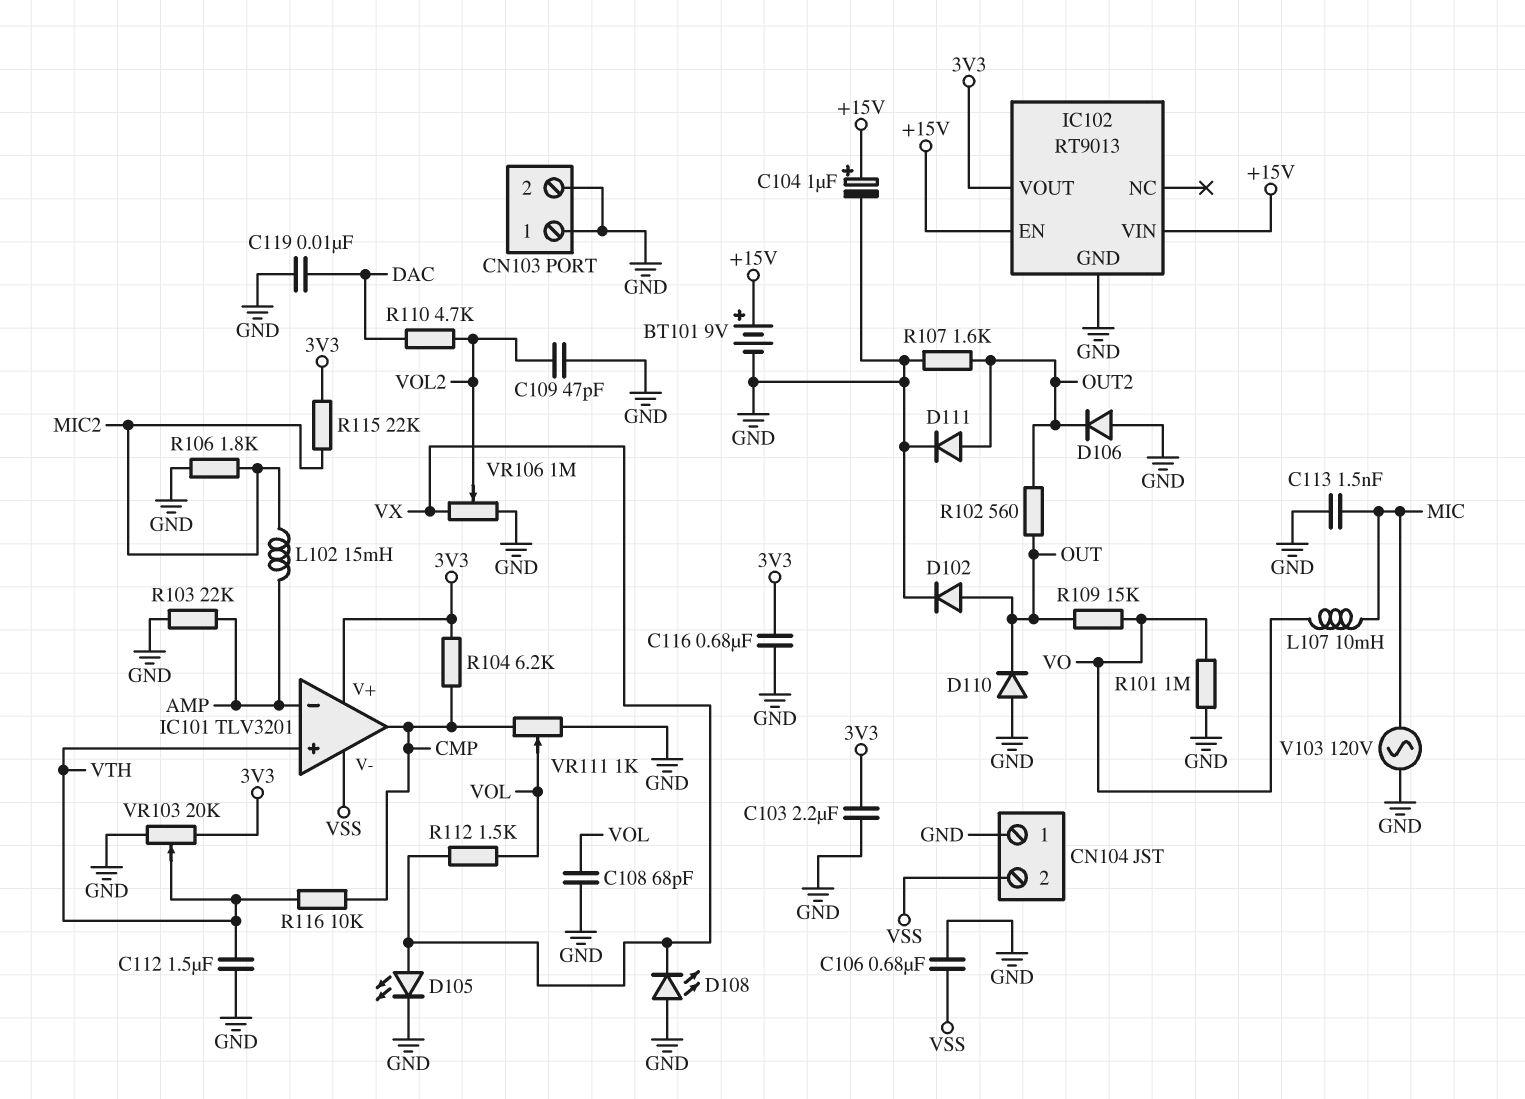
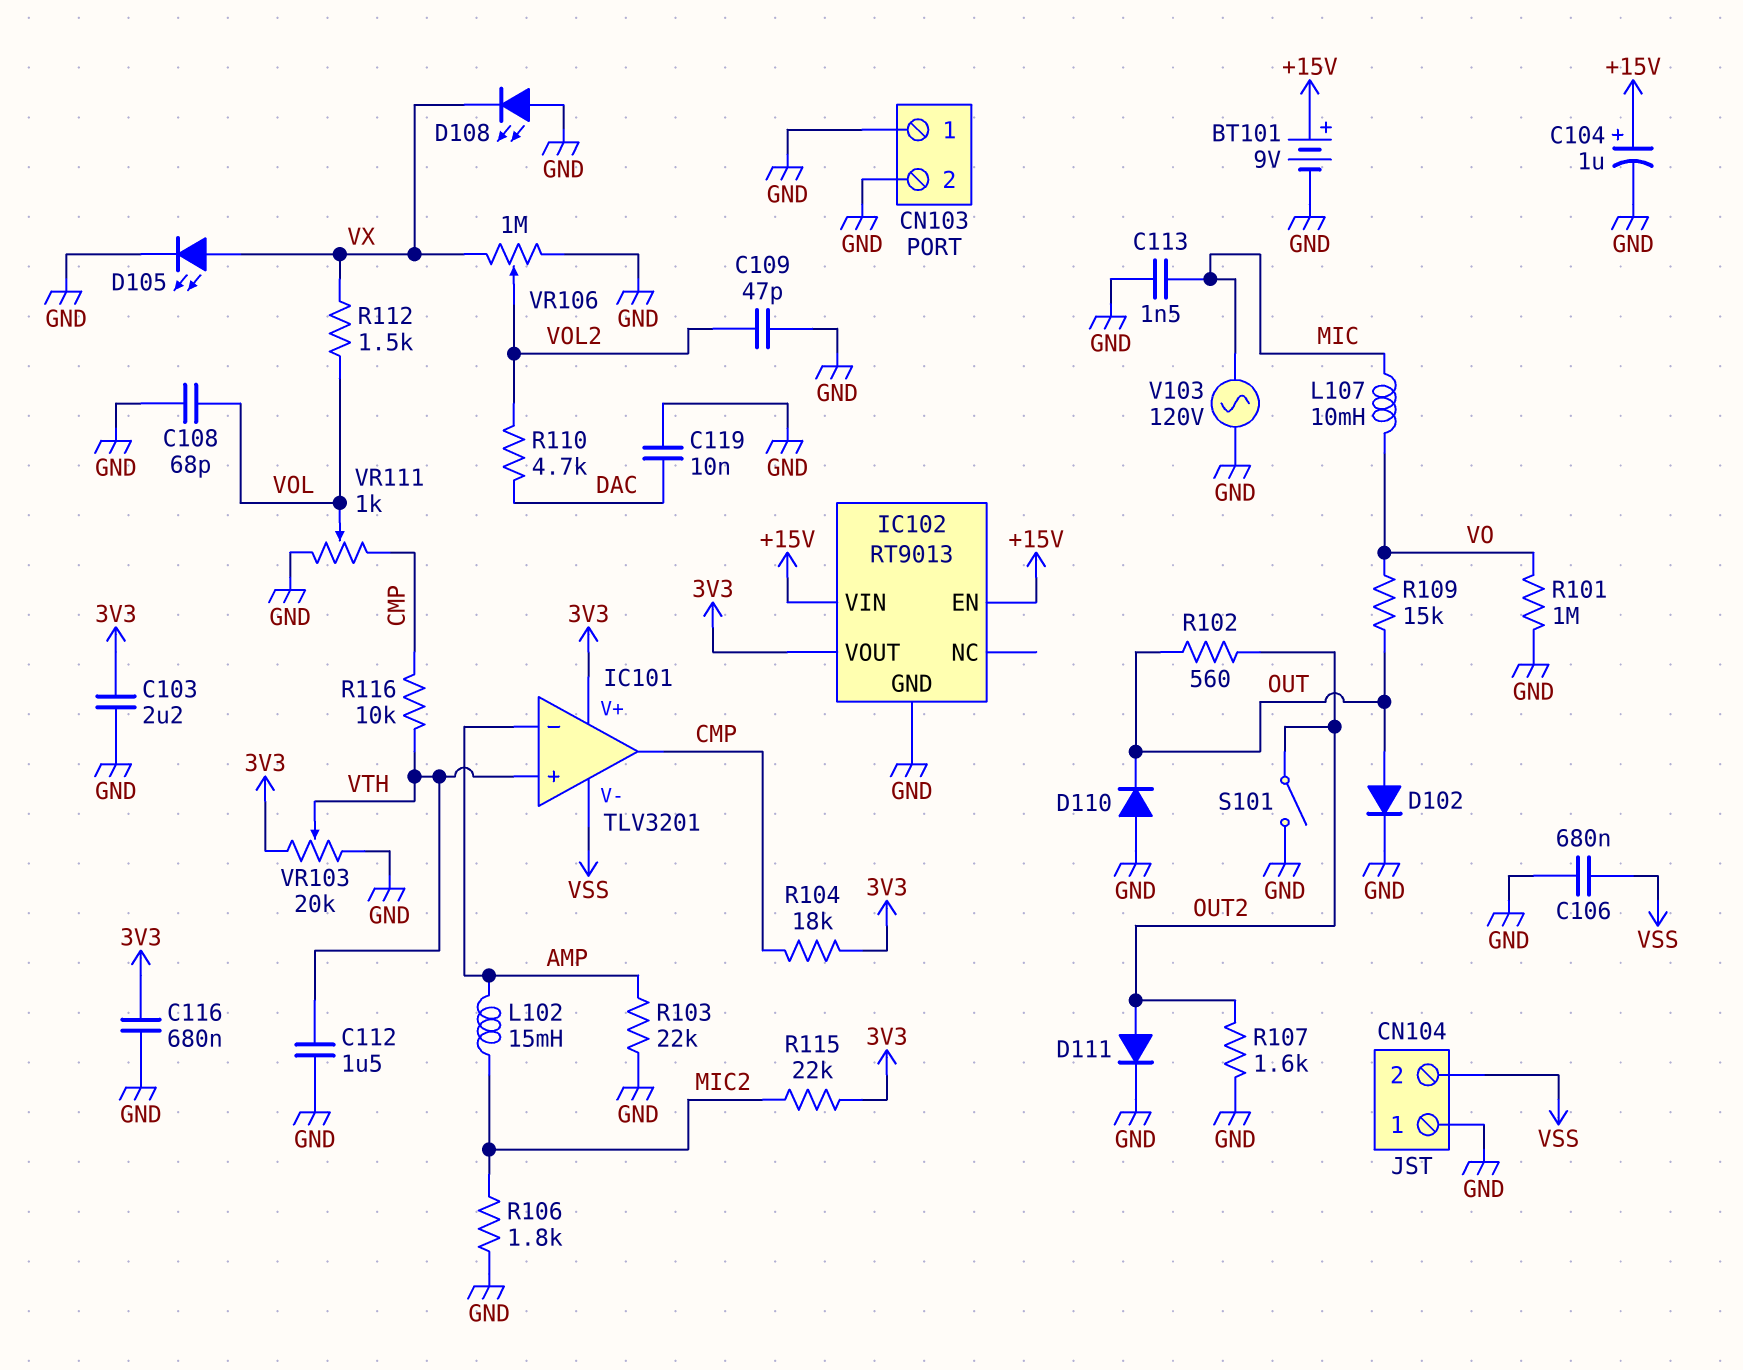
D106: diode (A GND, K OUT2) -> none
R104: 6.2k (3V3, CMP) -> 18k (3V3, CMP)
S101: none -> switch (GND, OUT2)

